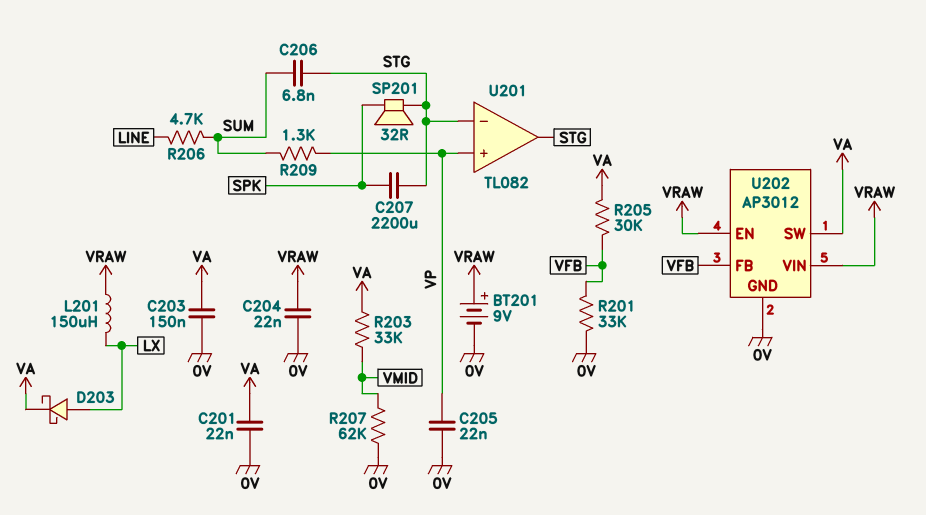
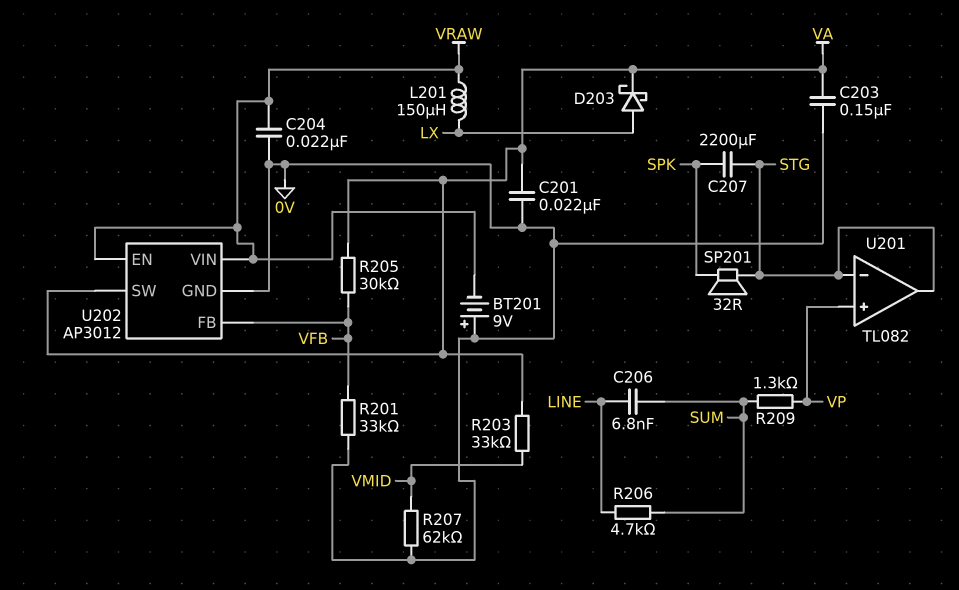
BT201: 9V (plus VRAW, minus 0V) -> 9V (plus 0V, minus VRAW)
C205: 22nF (0V, VP) -> none
C206: 6.8nF (STG, SUM) -> 6.8nF (LINE, SUM)

